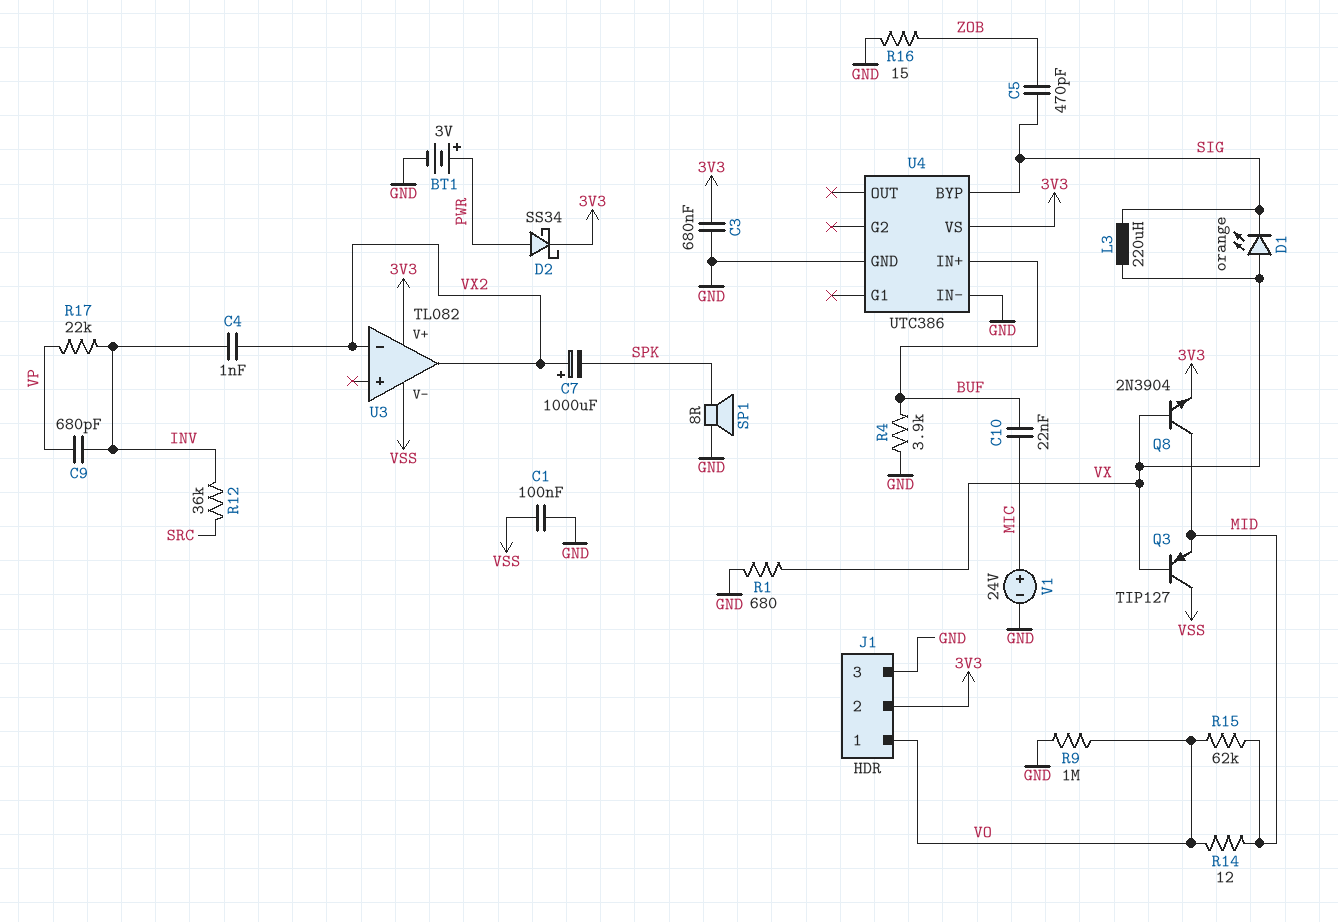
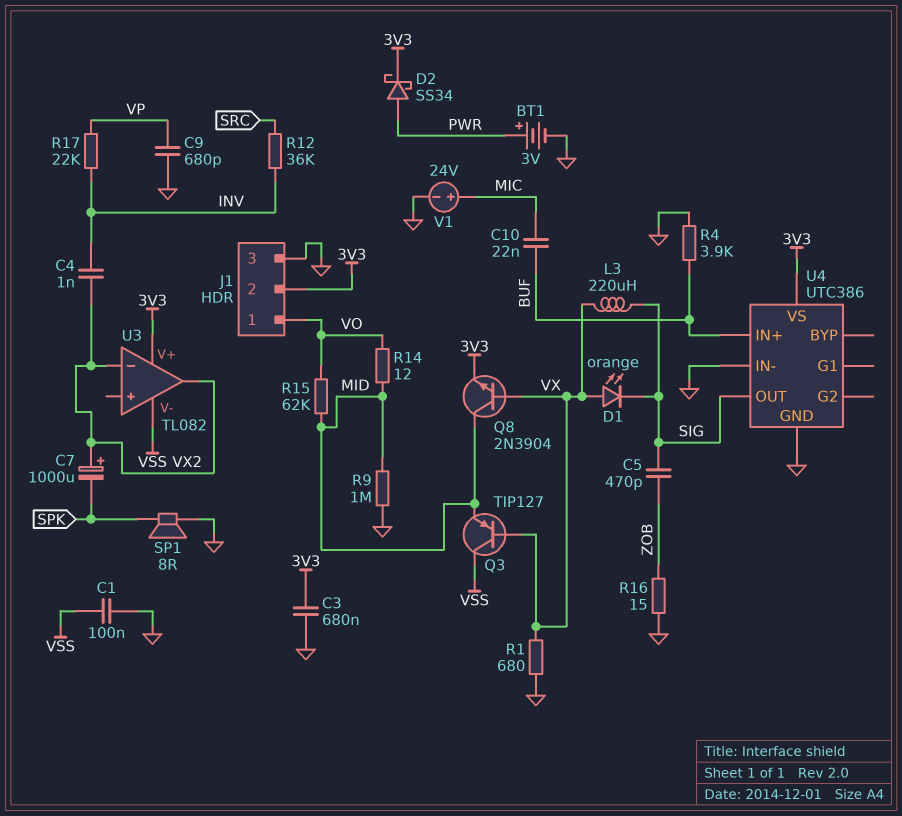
C9: 680pF (INV, VP) -> 680pF (GND, VP)
R9: 1M (GND, VO) -> 1M (GND, MID)
U4 pin BYP: SIG -> none
U4 pin OUT: none -> SIG

